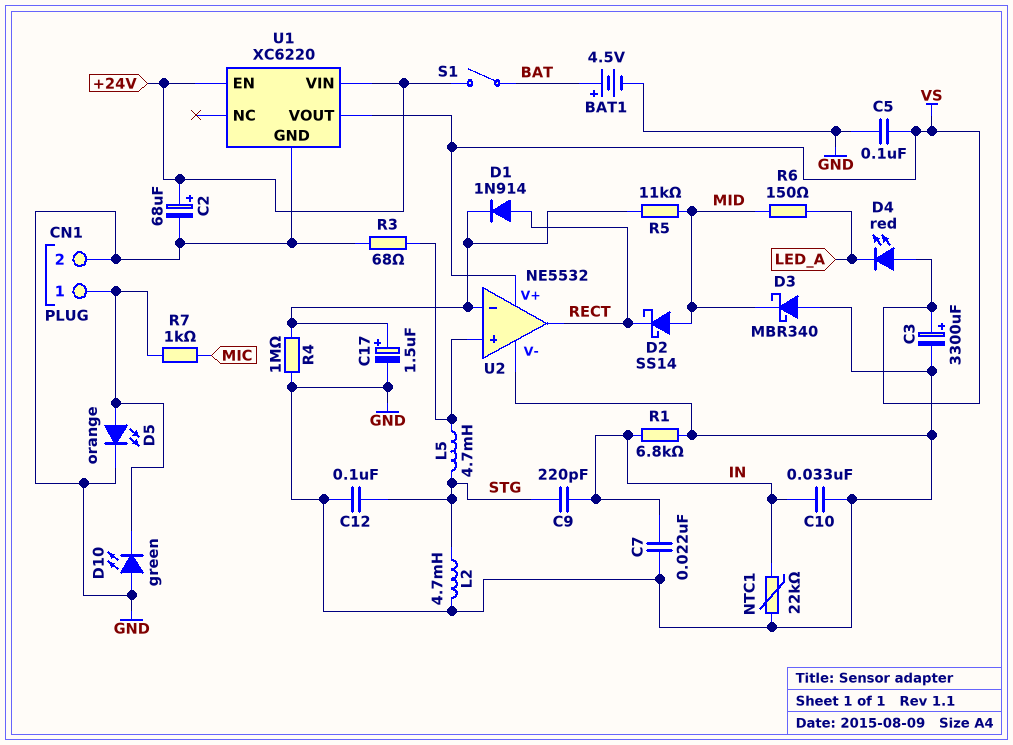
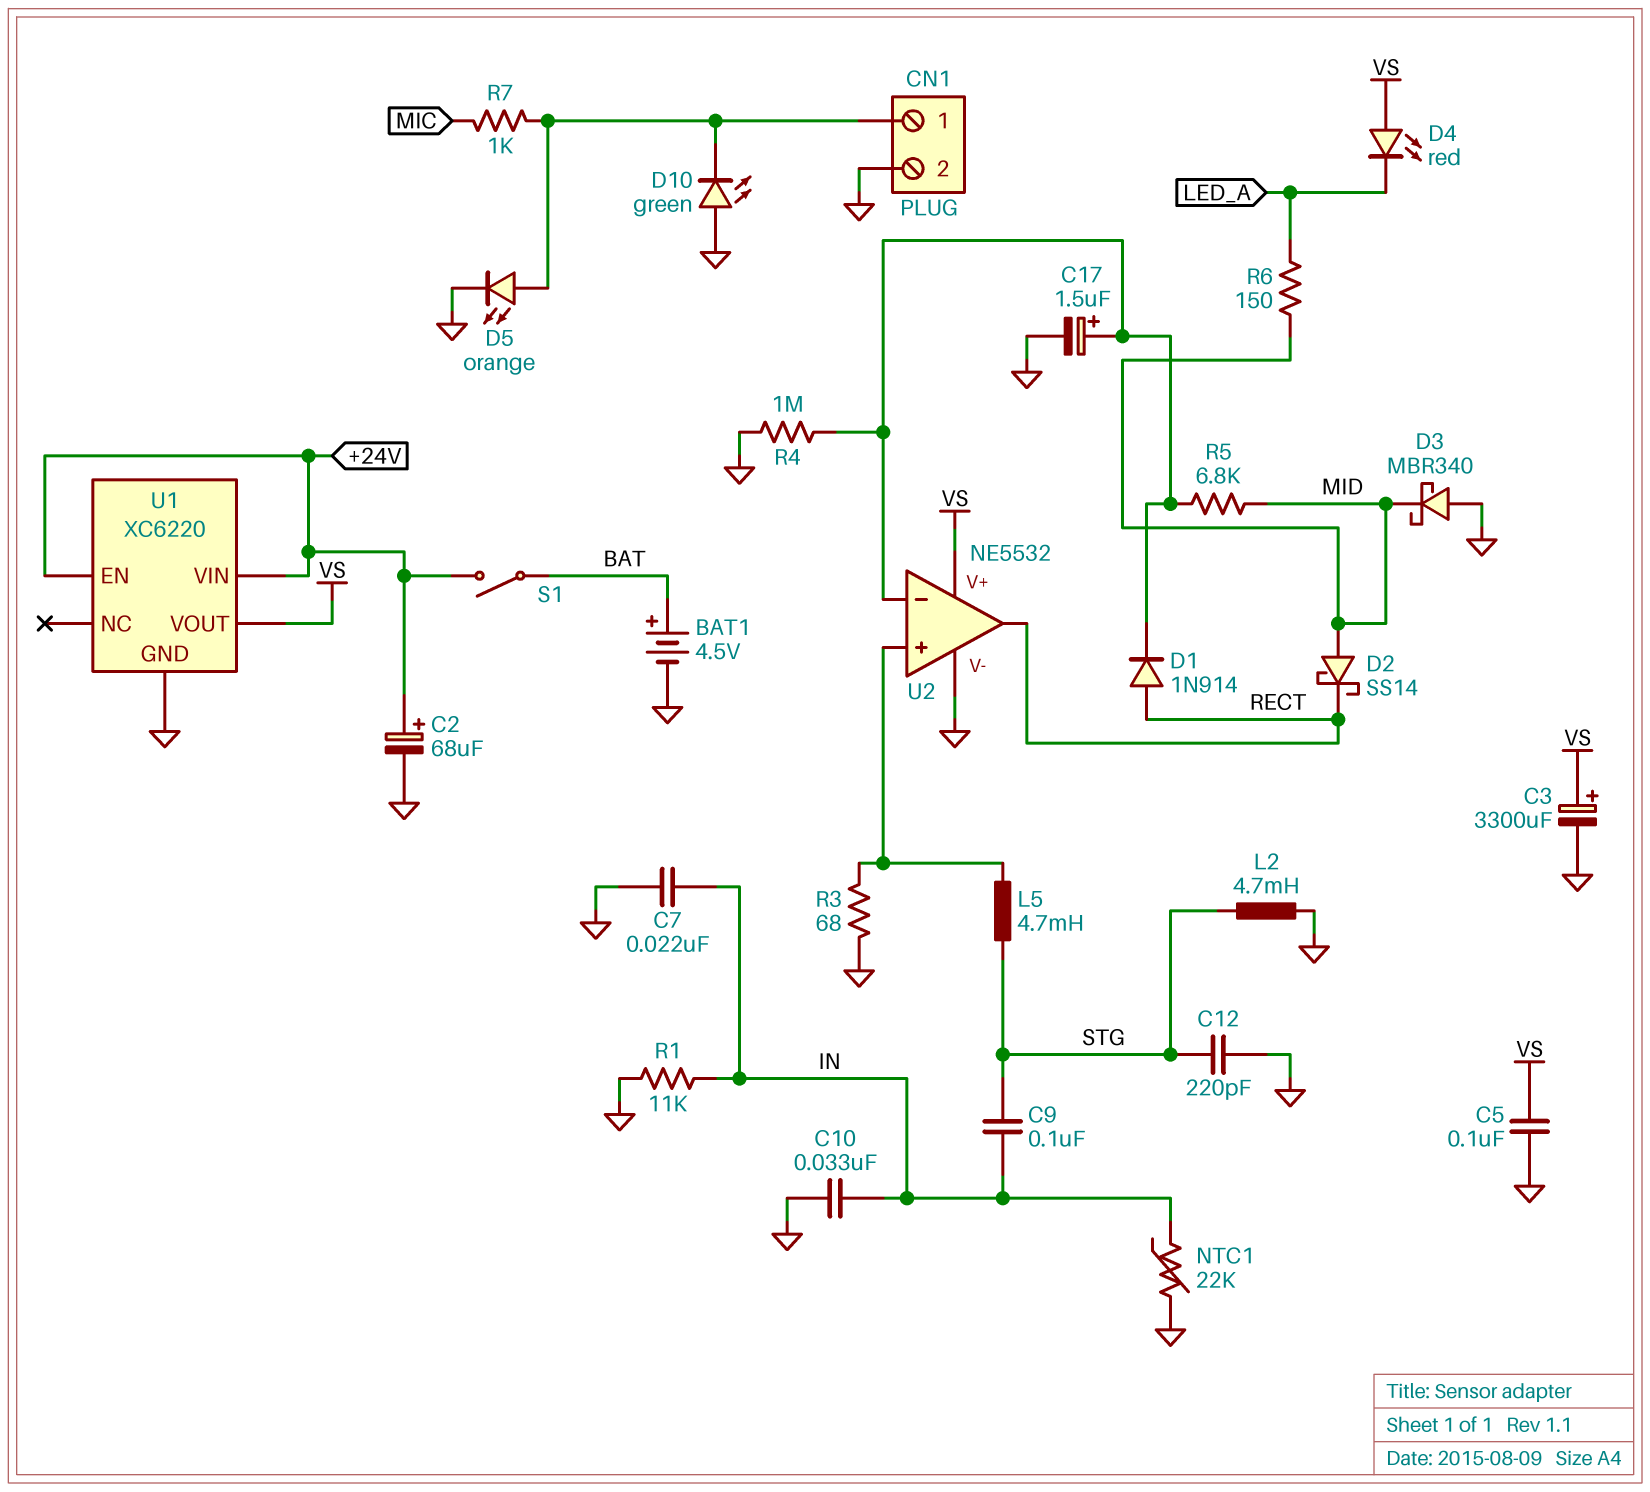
C9: 220pF (IN, STG) -> 100nF (IN, STG)
C12: 100nF (GND, STG) -> 220pF (GND, STG)
R1: 6.8k (GND, IN) -> 11k (GND, IN)
R5: 11k (MID, U2/in-) -> 6.8k (MID, U2/in-)

